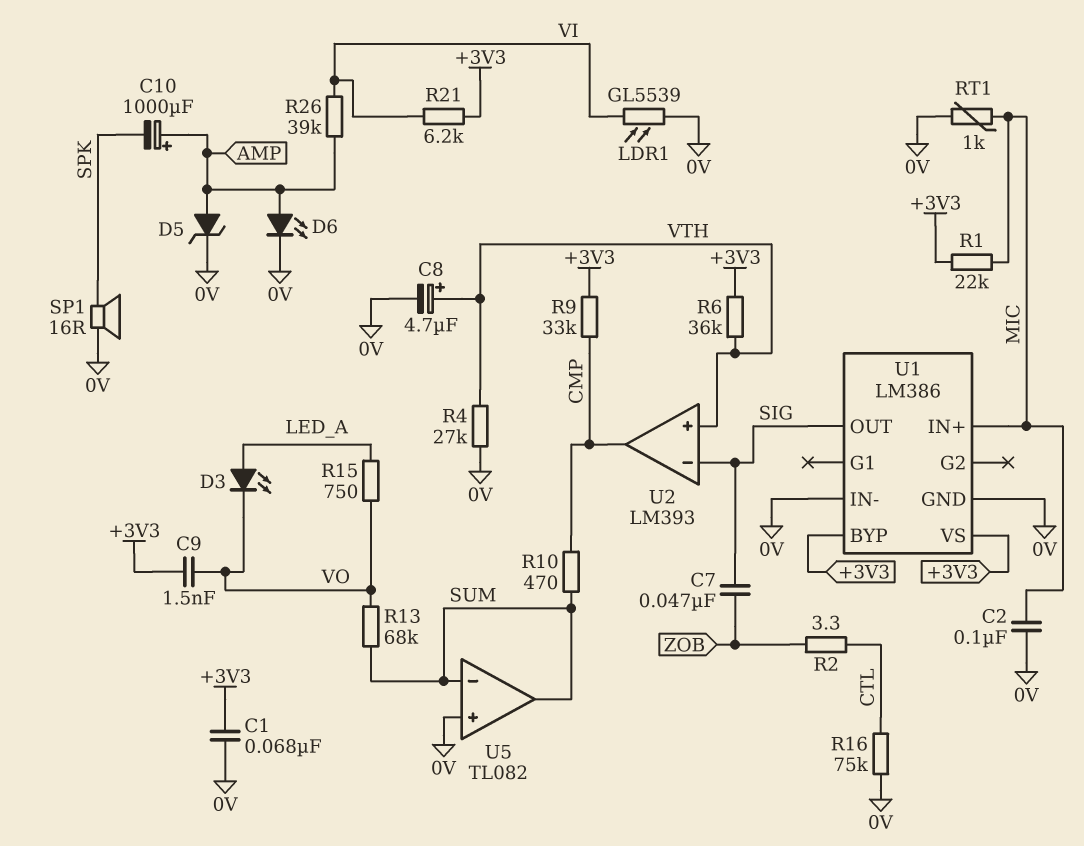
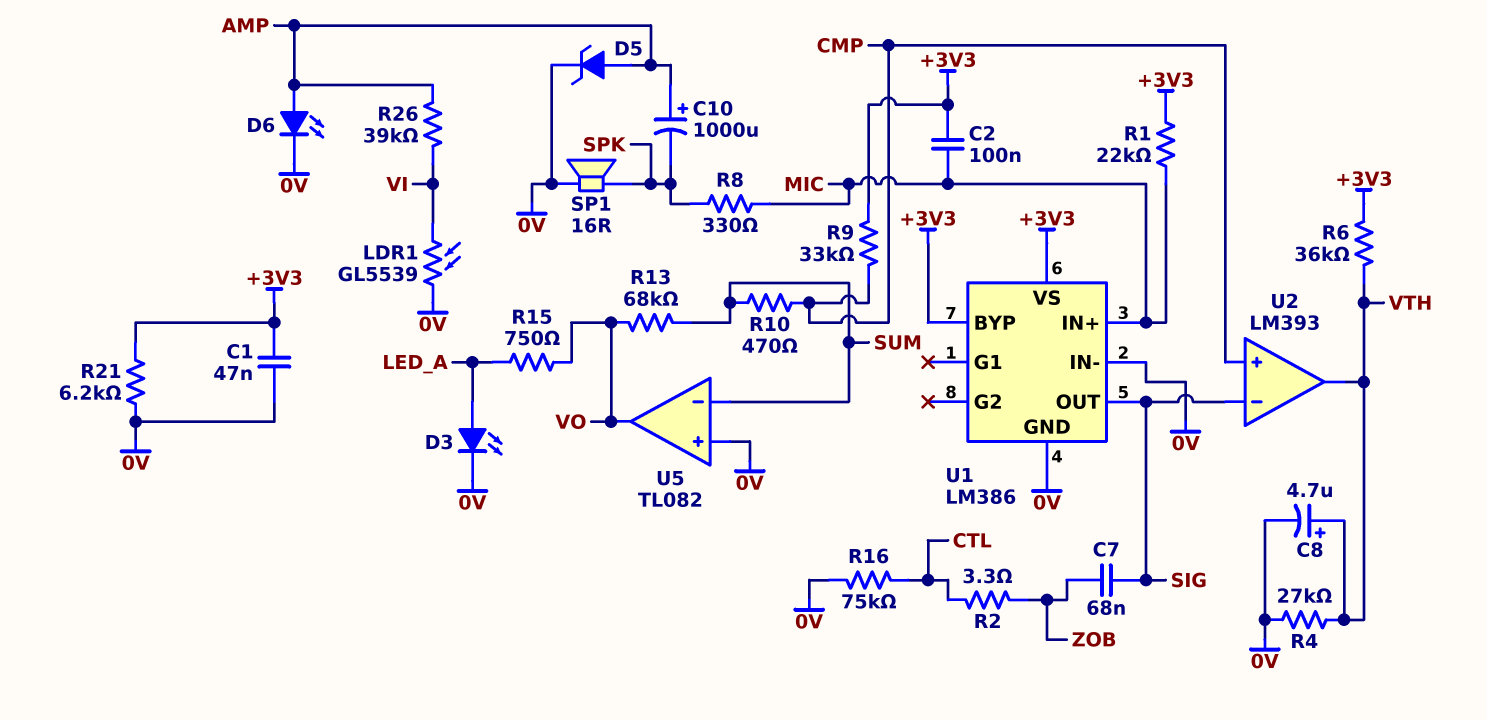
C1: 68nF (+3V3, 0V) -> 47nF (+3V3, 0V)
C2: 100nF (0V, MIC) -> 100nF (+3V3, MIC)
C7: 47nF (SIG, ZOB) -> 68nF (SIG, ZOB)
C9: 1.5nF (+3V3, VO) -> none
D3: LED (A LED_A, K VO) -> LED (A LED_A, K 0V)
R8: none -> 330 (MIC, SPK)
R21: 6.2k (+3V3, VI) -> 6.2k (+3V3, 0V)
RT1: 1k (0V, MIC) -> none
U2 pin in+: VTH -> CMP
U2 pin out: CMP -> VTH
U5 pin out: SUM -> VO

